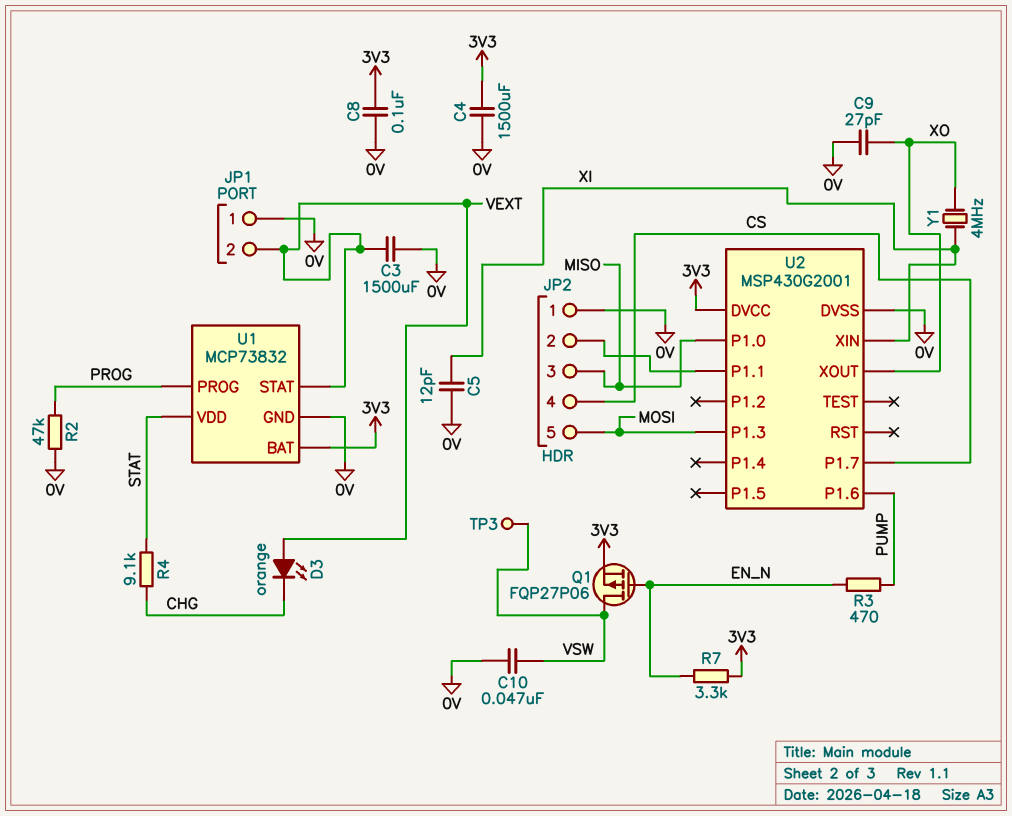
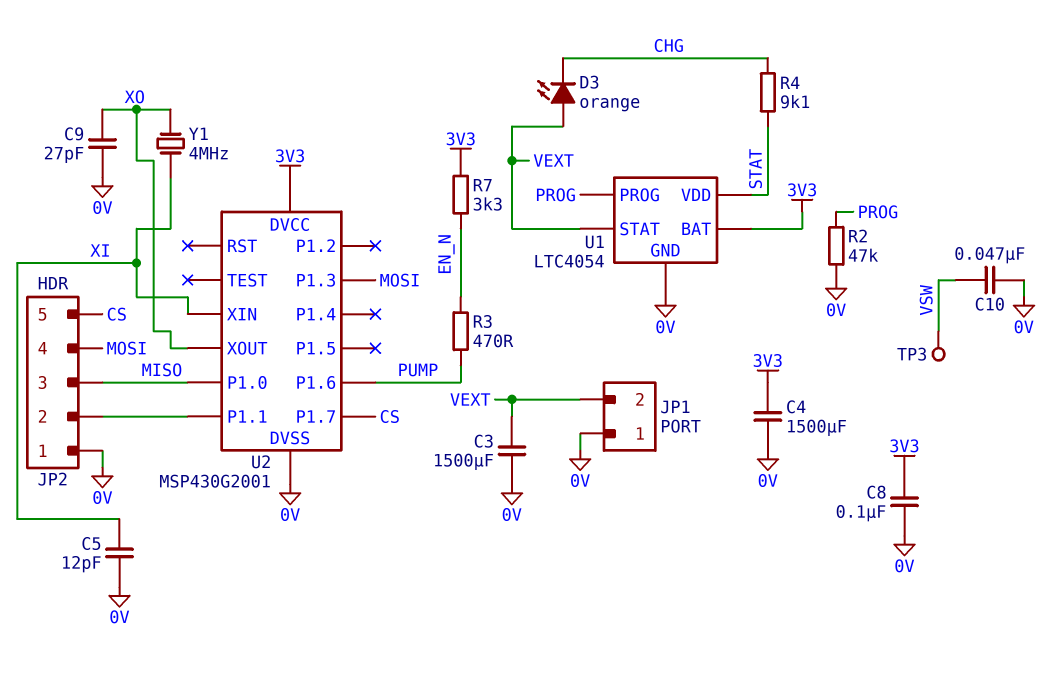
JP2 pin 4: CS -> MOSI
JP2 pin 5: MOSI -> CS
Q1: PMOS FQP27P06 (G EN_N, D VSW, S 3V3) -> none
U1: MCP73832 -> LTC4054

